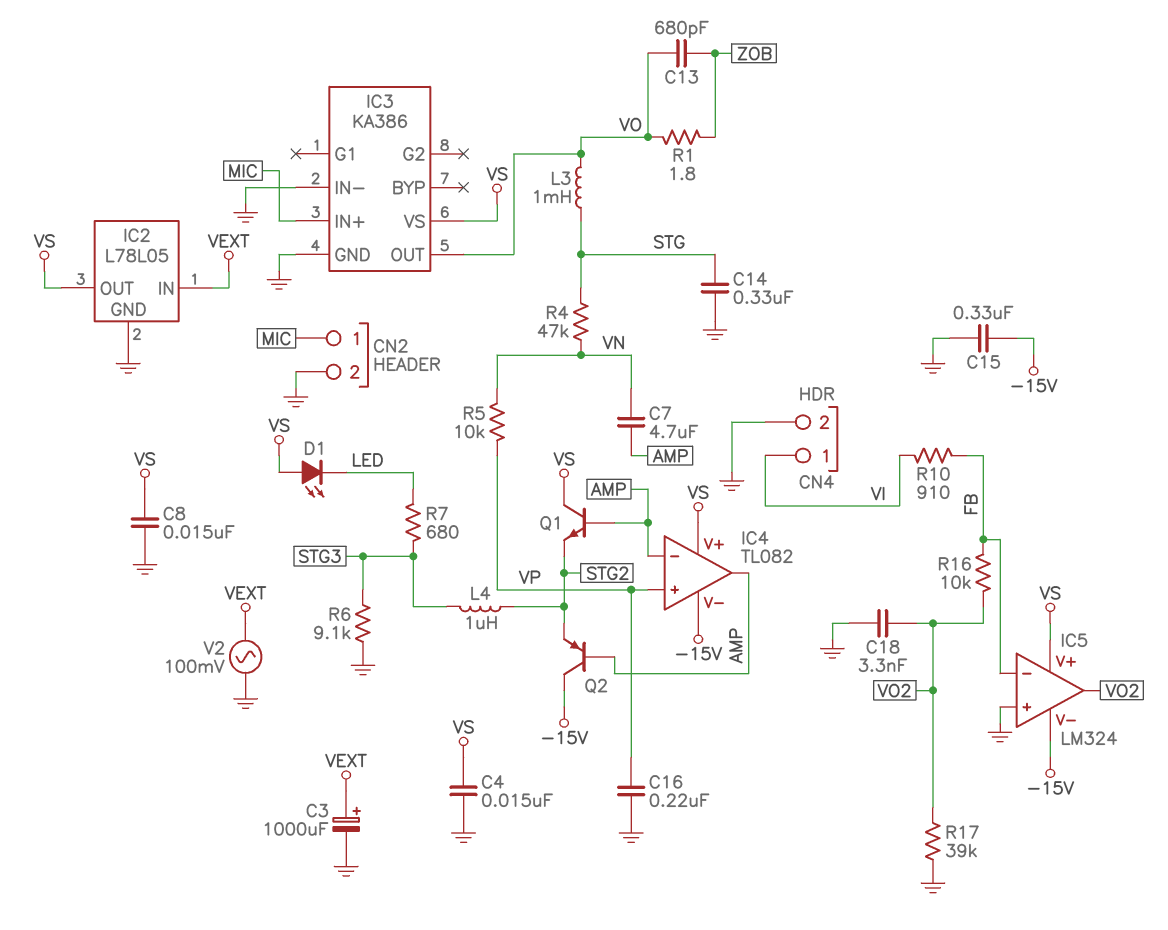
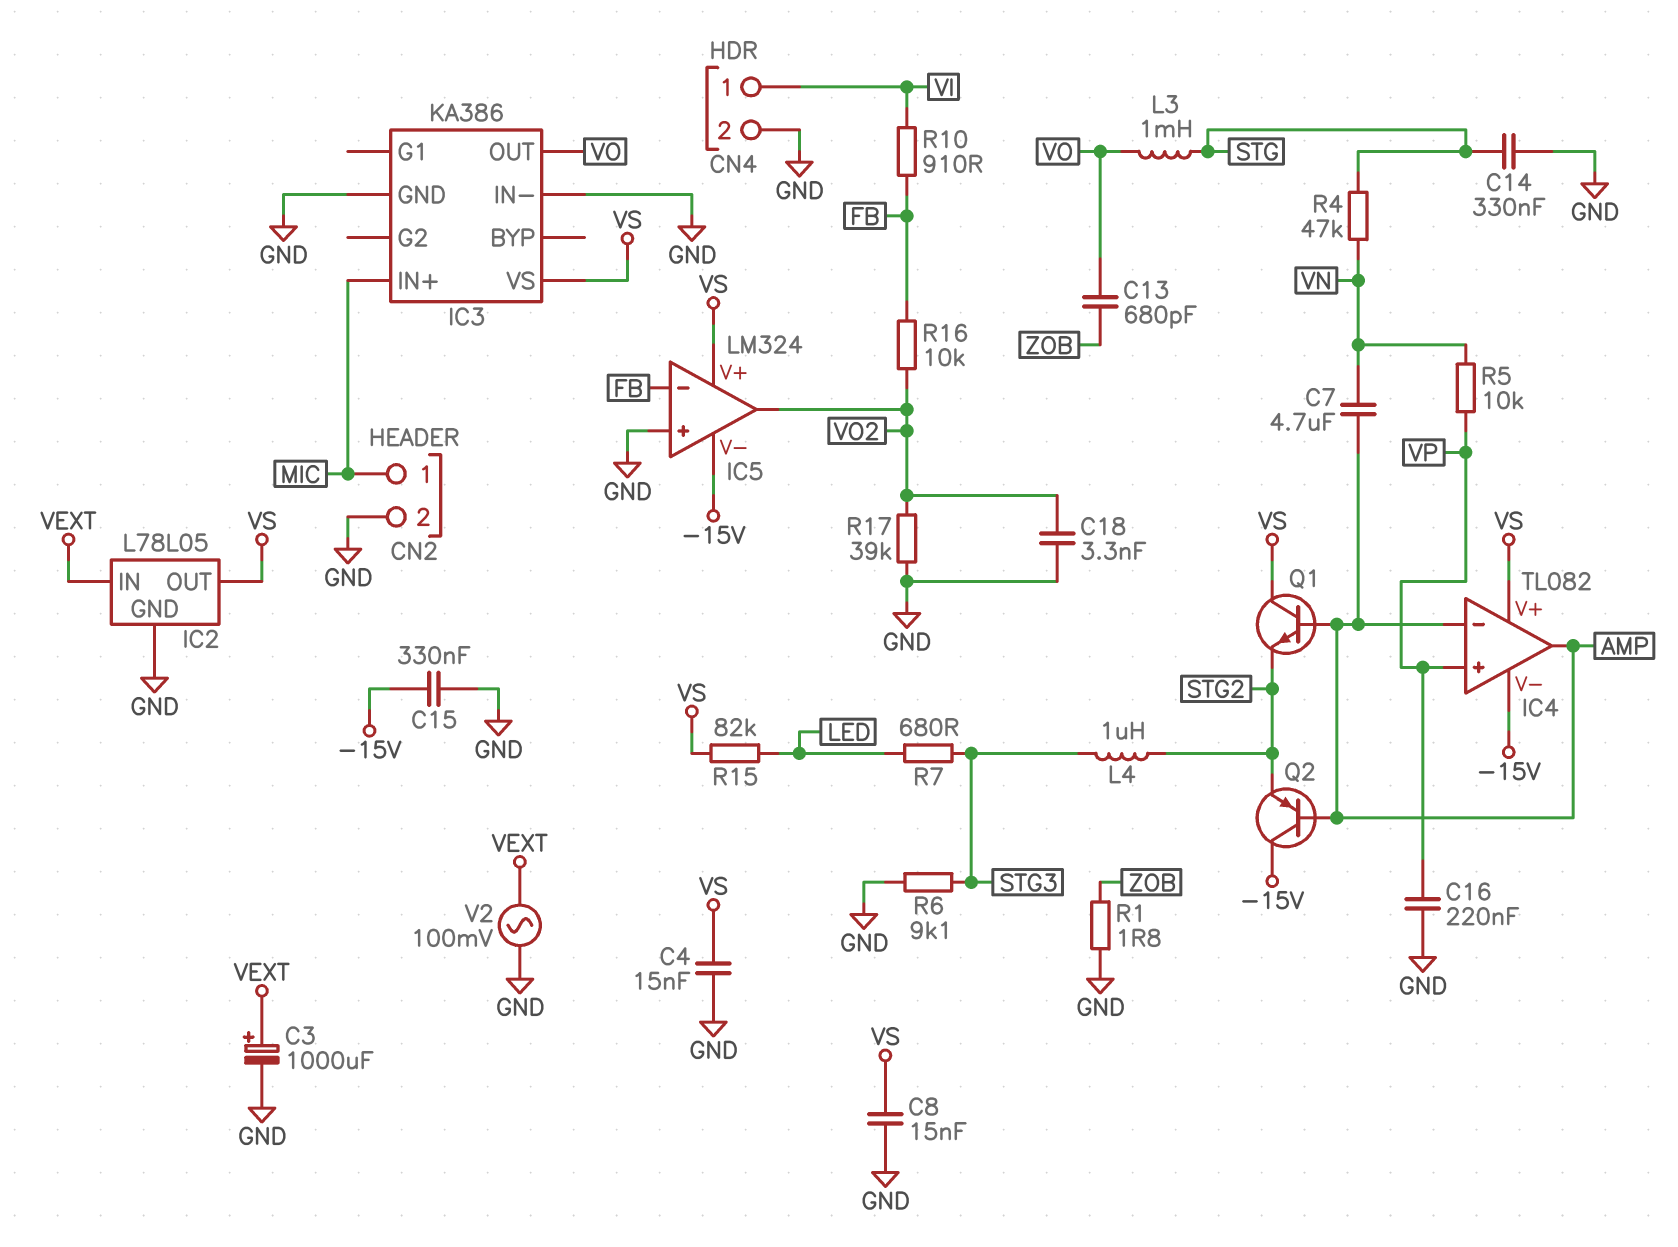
D1: LED (A VS, K LED) -> none
R1: 1.8 (VO, ZOB) -> 1.8 (GND, ZOB)
R15: none -> 82k (LED, VS)

